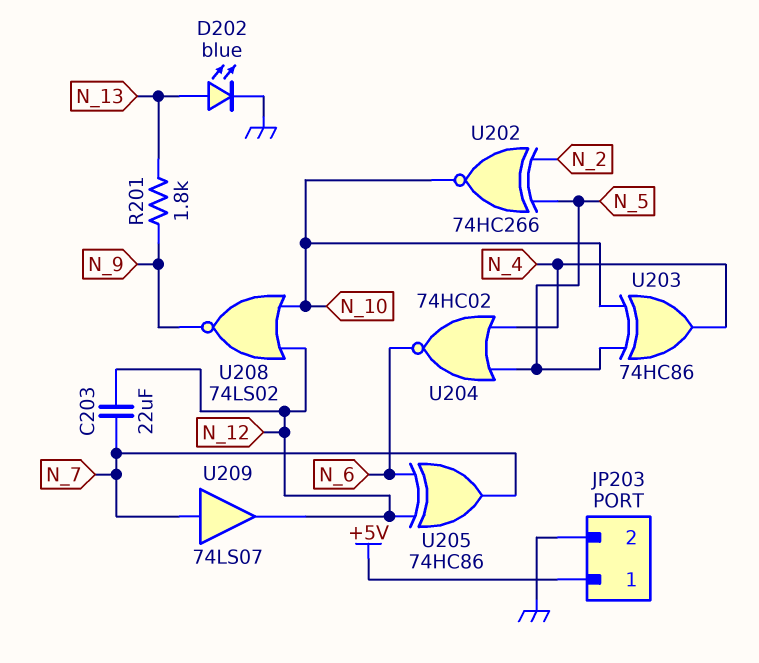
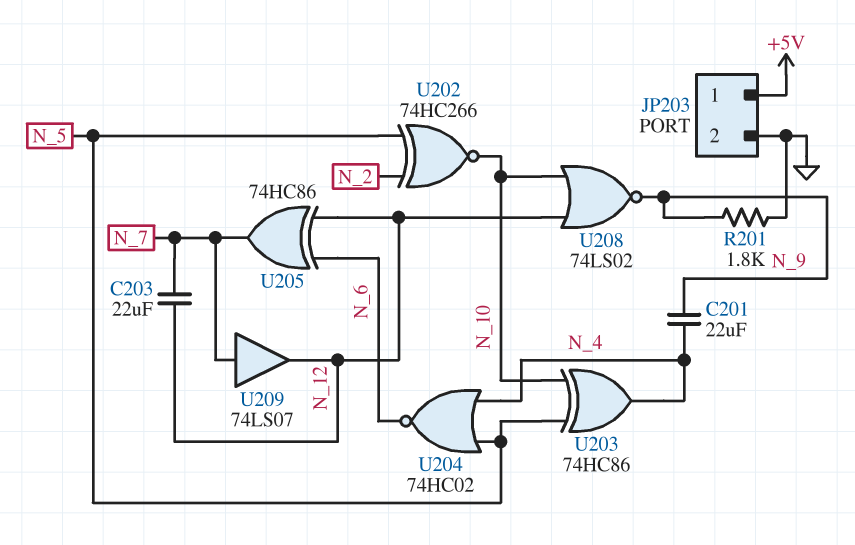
C201: none -> 22uF (N_4, N_9)
D202: LED blue (A N_13, K GND) -> none
R201: 1.8k (N_9, N_13) -> 1.8k (GND, N_9)

